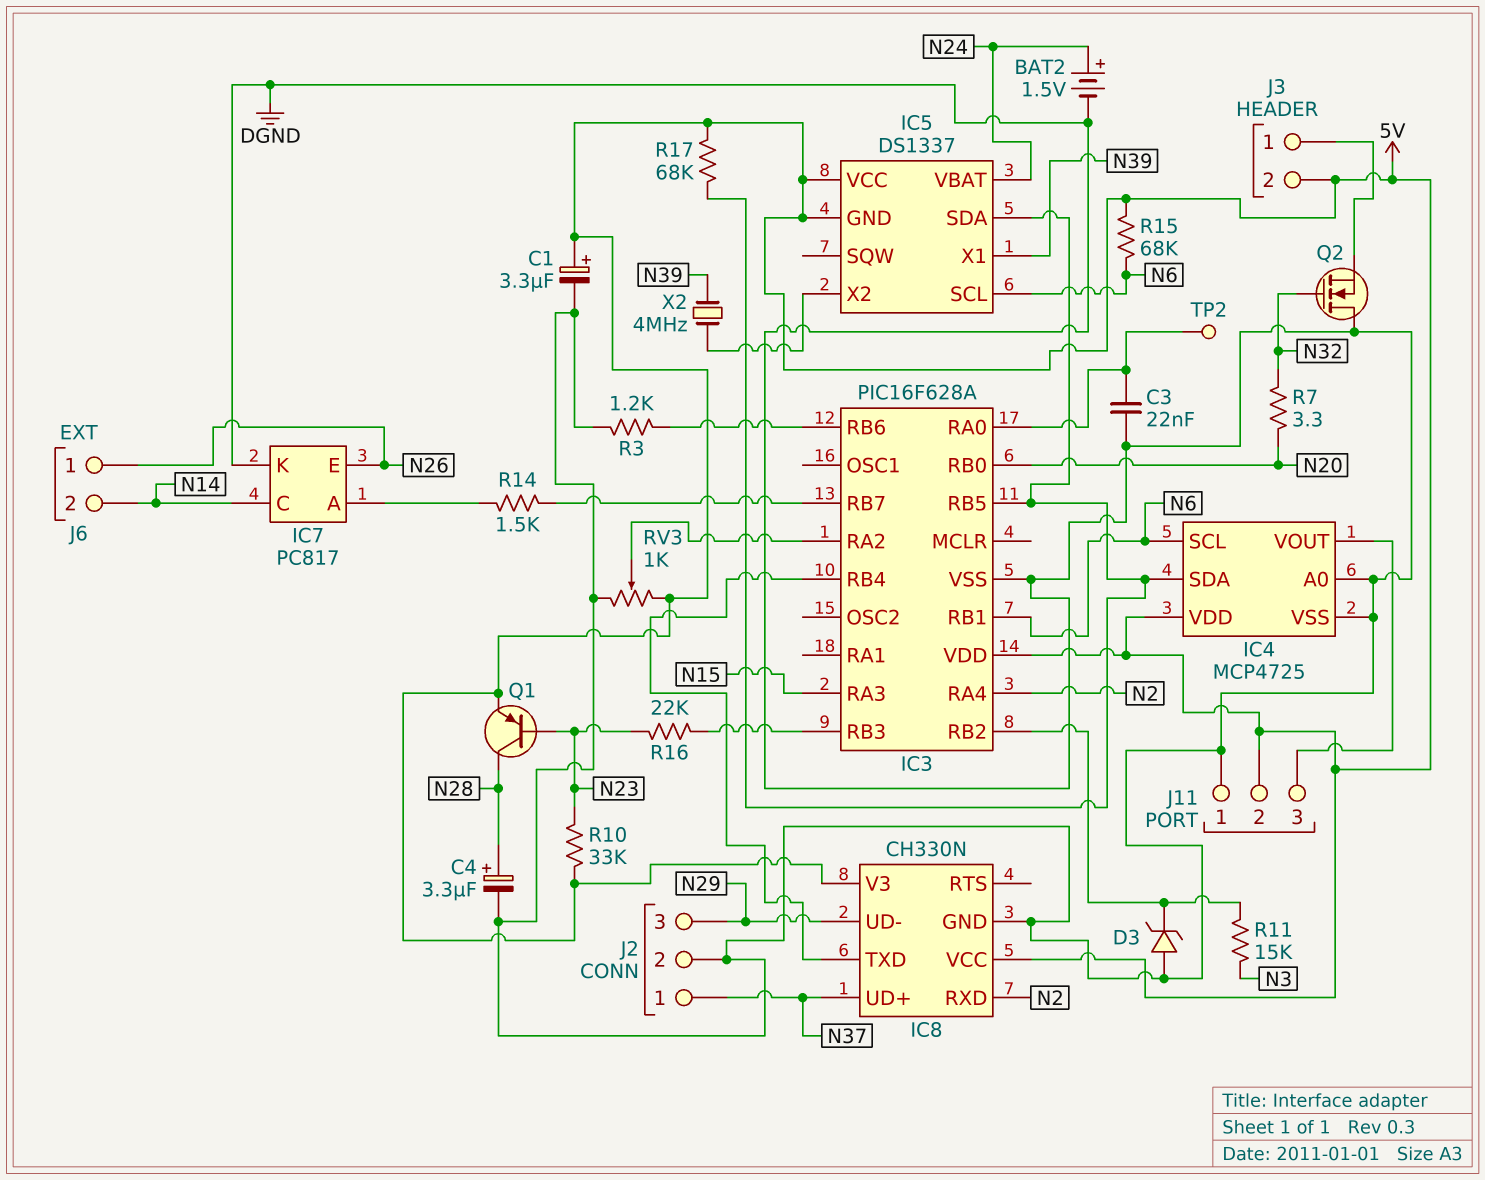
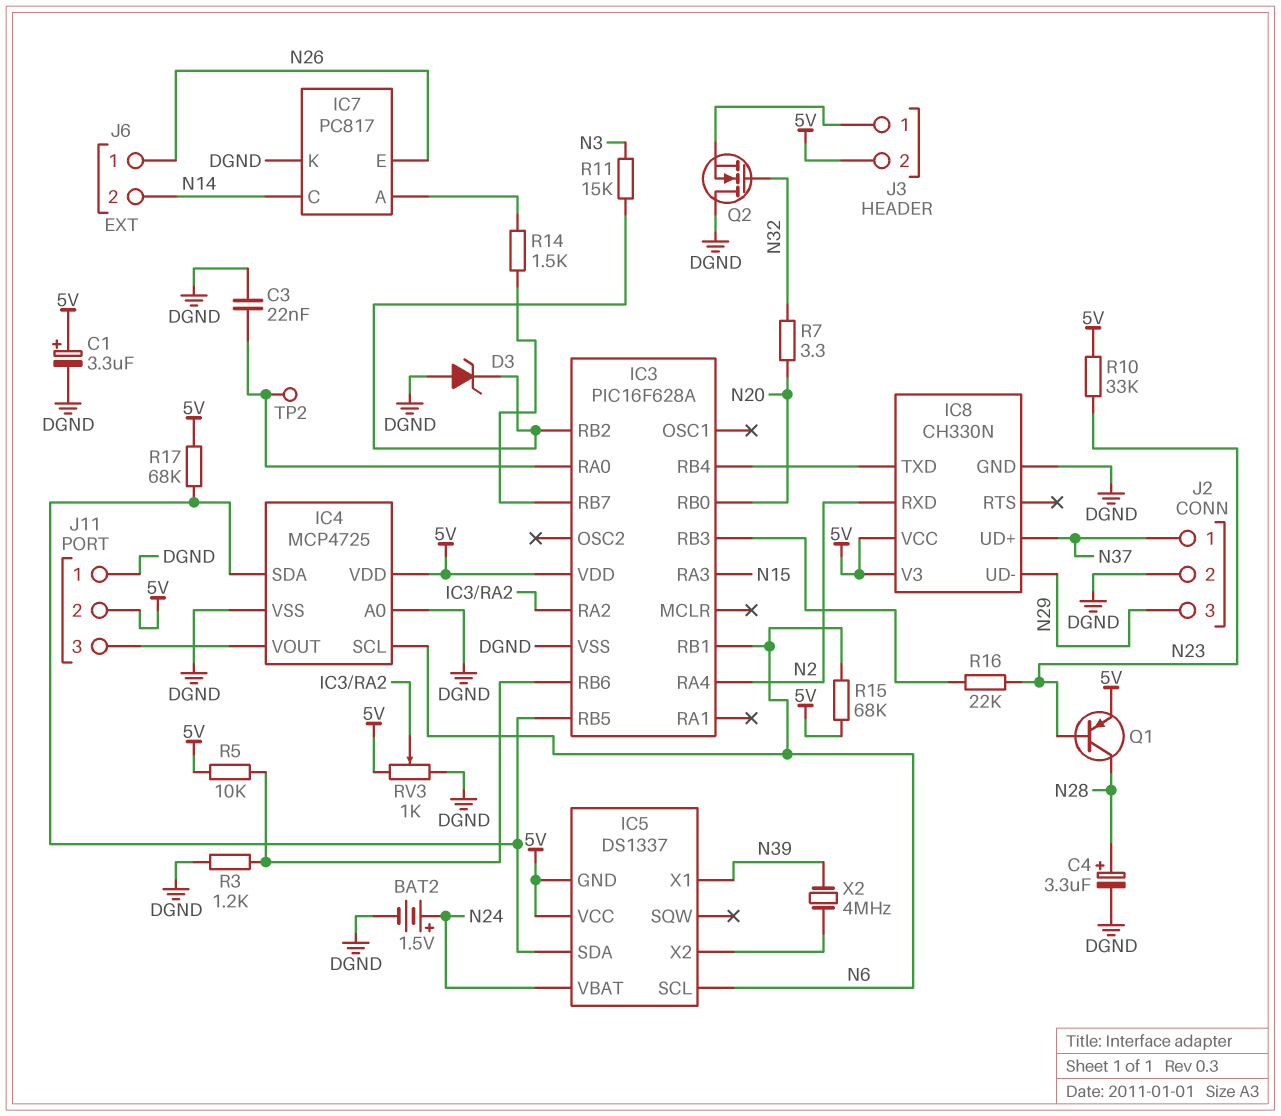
R5: none -> 10k (5V, IC3/RB6)

